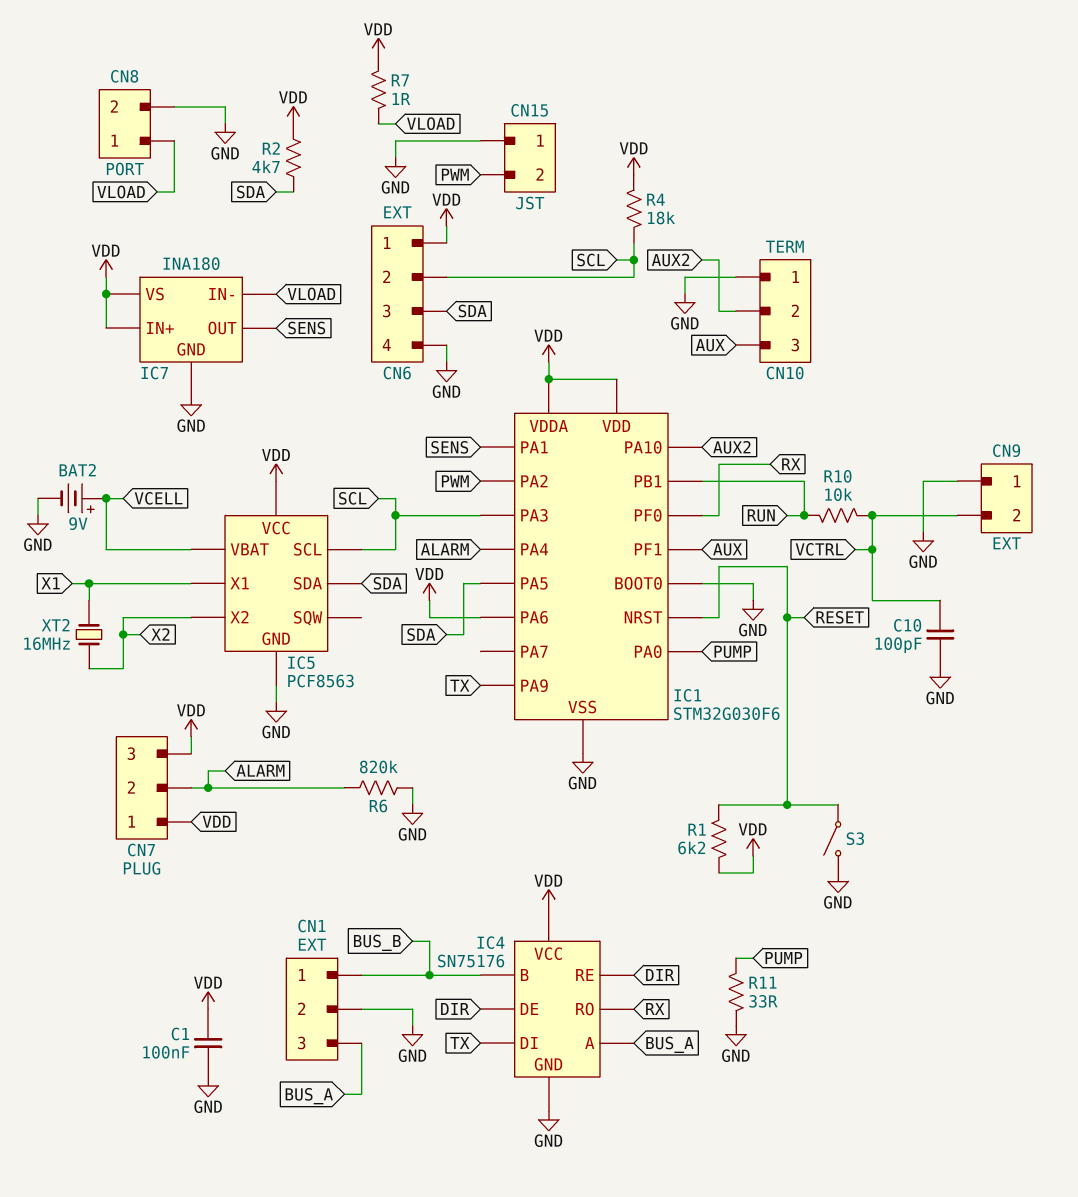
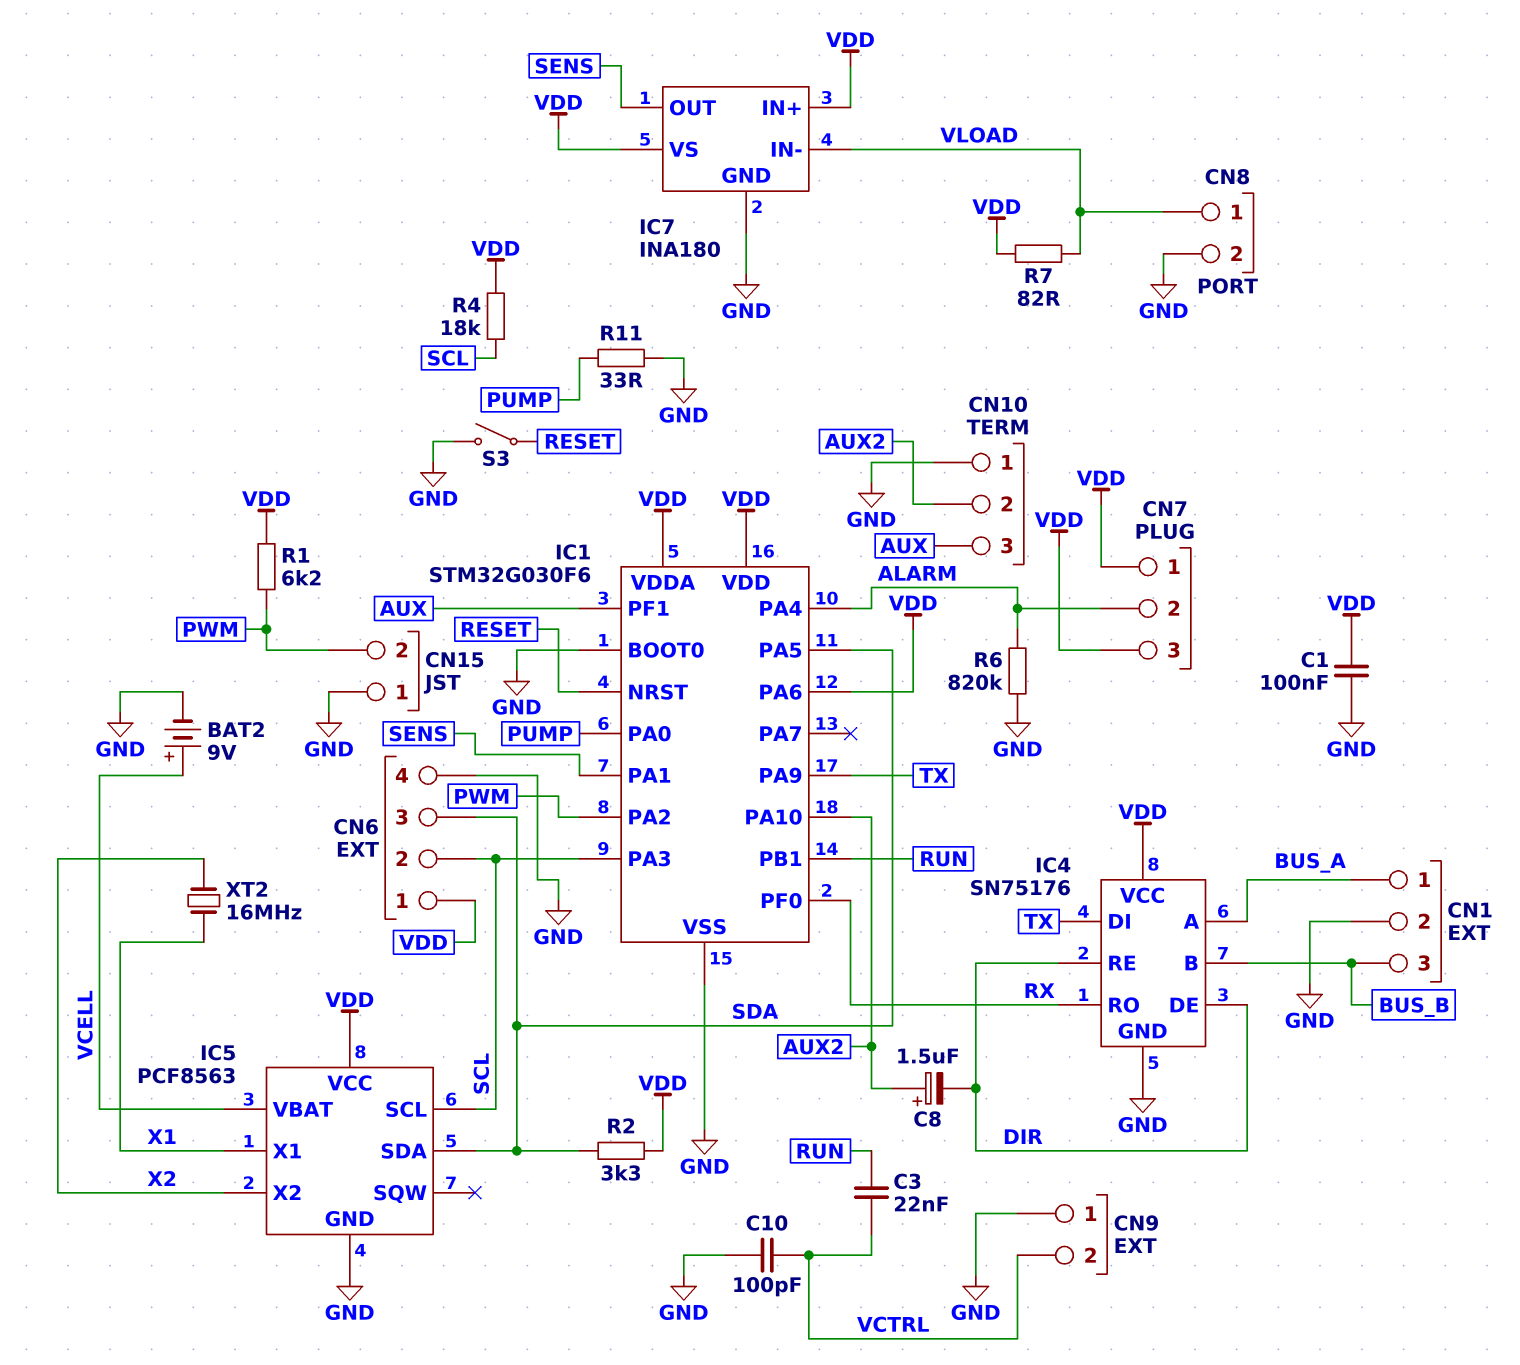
C3: none -> 22nF (RUN, VCTRL)
C8: none -> 1.5uF (plus AUX2, minus DIR)
CN1 pin 1: BUS_B -> BUS_A
CN1 pin 3: BUS_A -> BUS_B
R1: 6.2k (RESET, VDD) -> 6.2k (PWM, VDD)
R2: 4.7k (SDA, VDD) -> 3.3k (SDA, VDD)
R7: 1 (VDD, VLOAD) -> 82 (VDD, VLOAD)
R10: 10k (RUN, VCTRL) -> none

